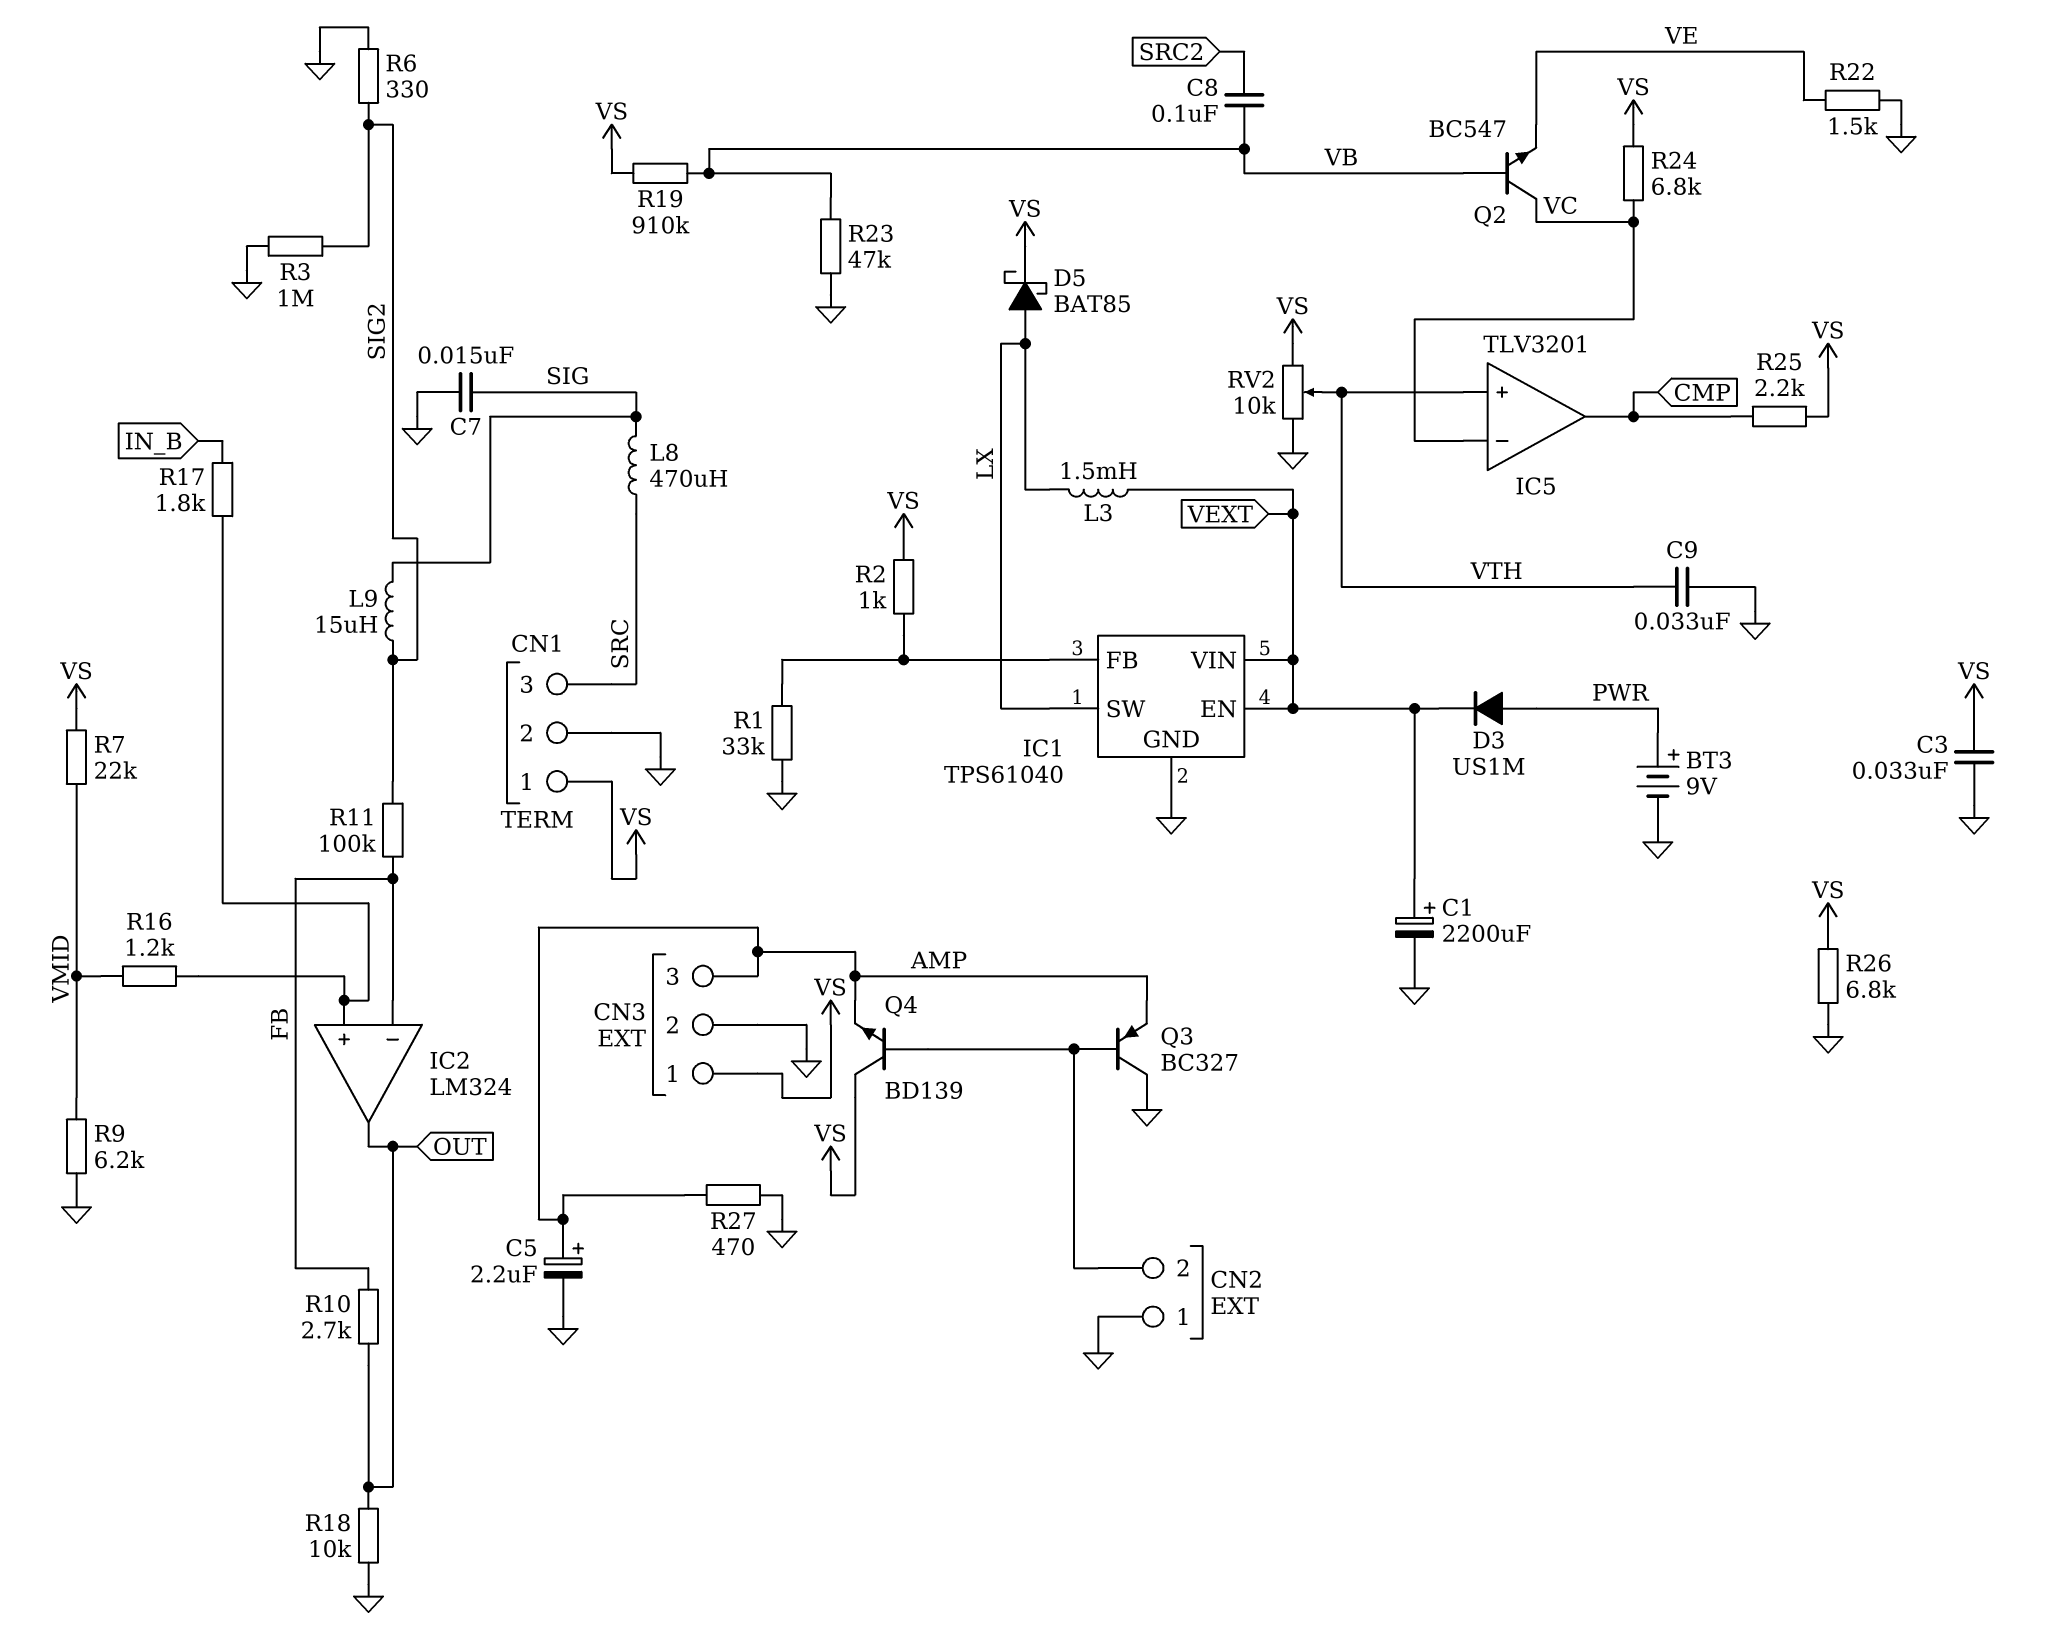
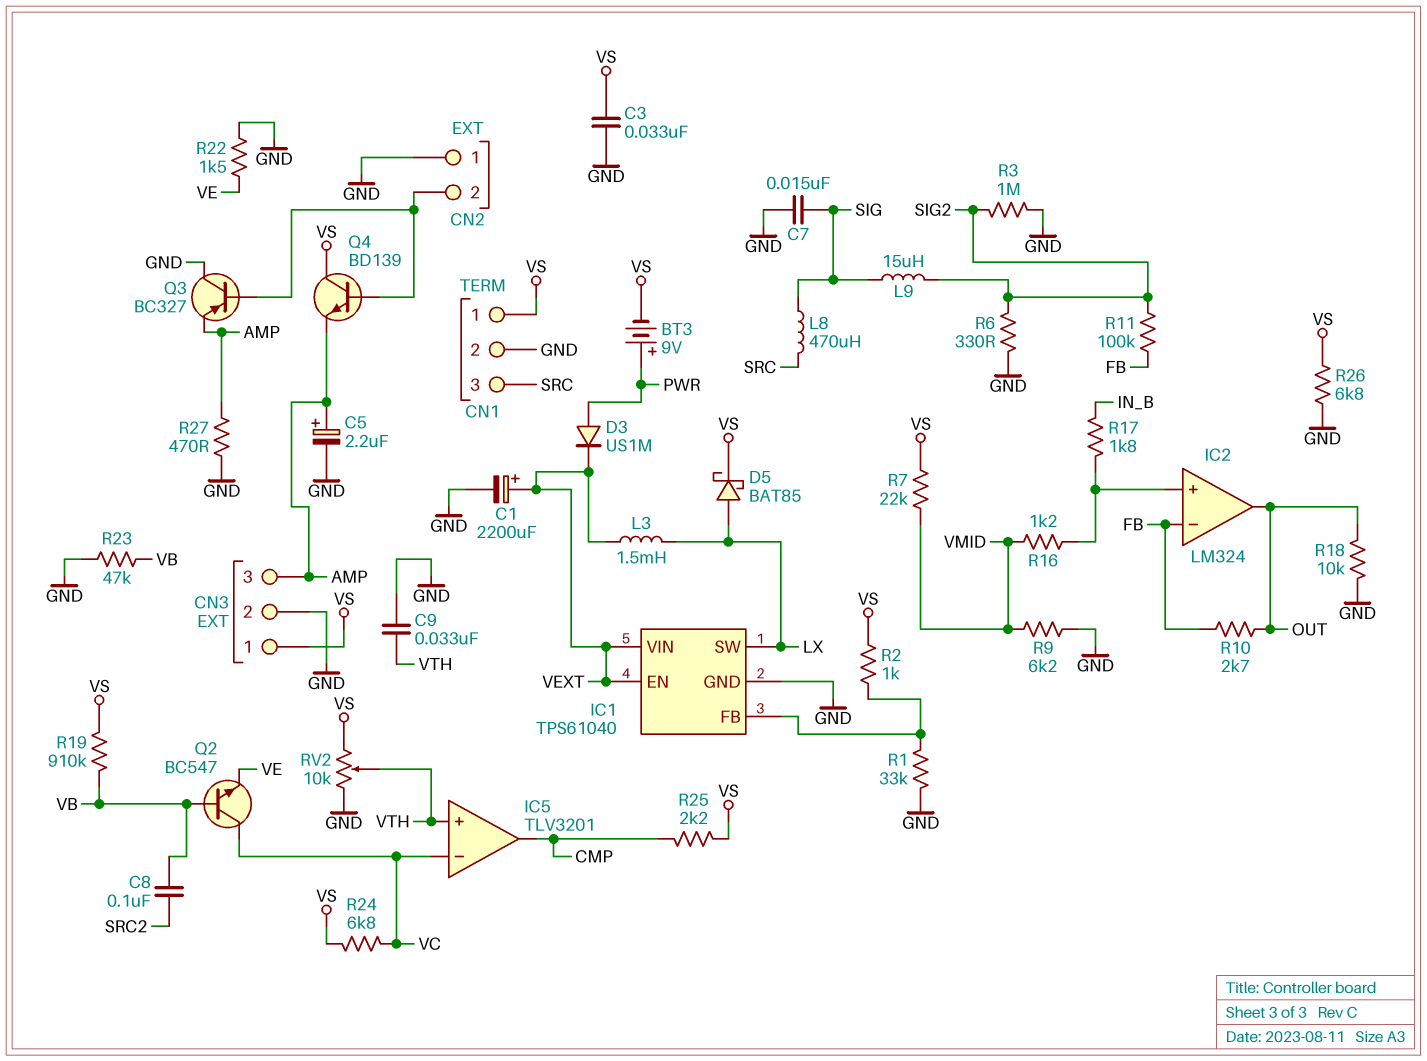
BT3: 9V (plus PWR, minus GND) -> 9V (plus PWR, minus VS)

